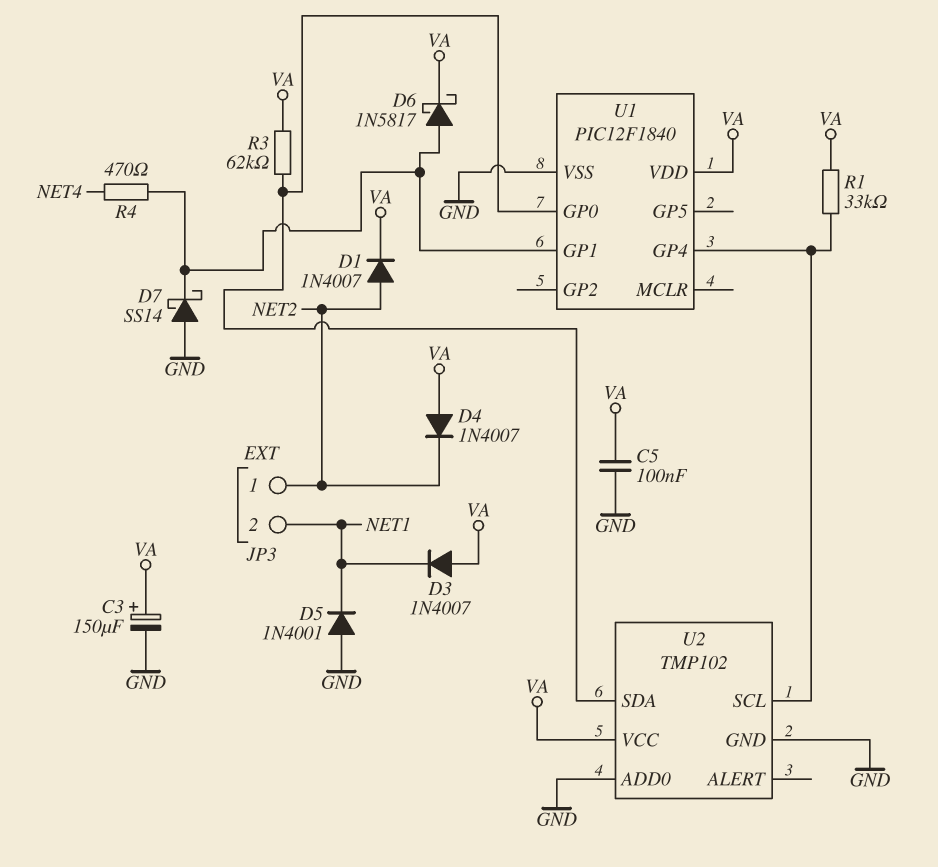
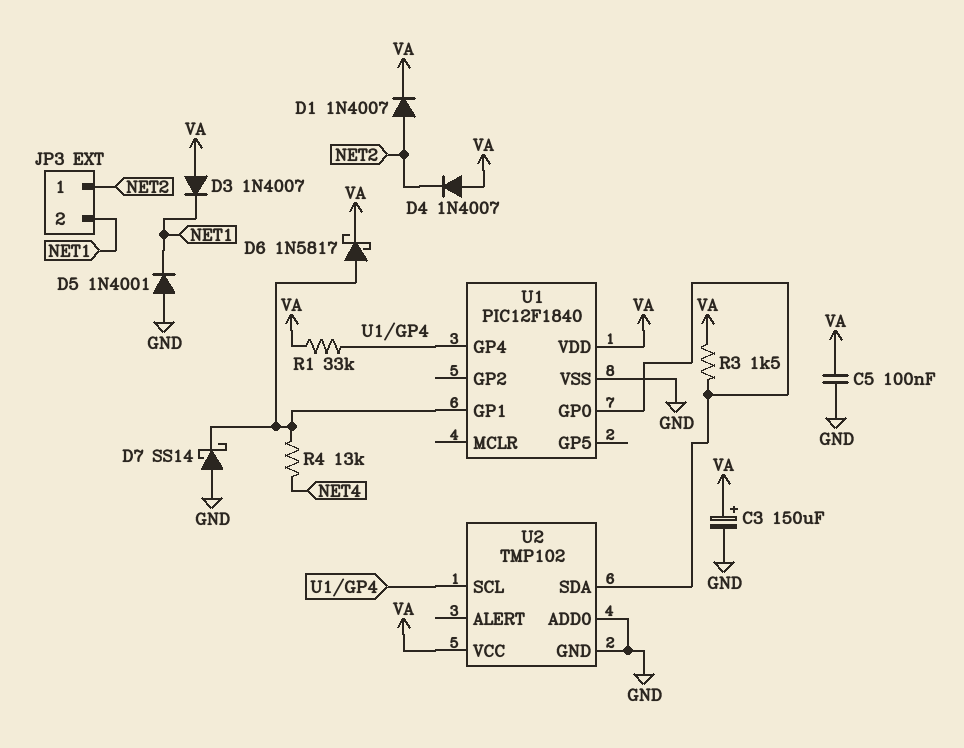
R3: 62k (U1/GP0, VA) -> 1.5k (U1/GP0, VA)
R4: 470 (NET4, U1/GP1) -> 13k (NET4, U1/GP1)

